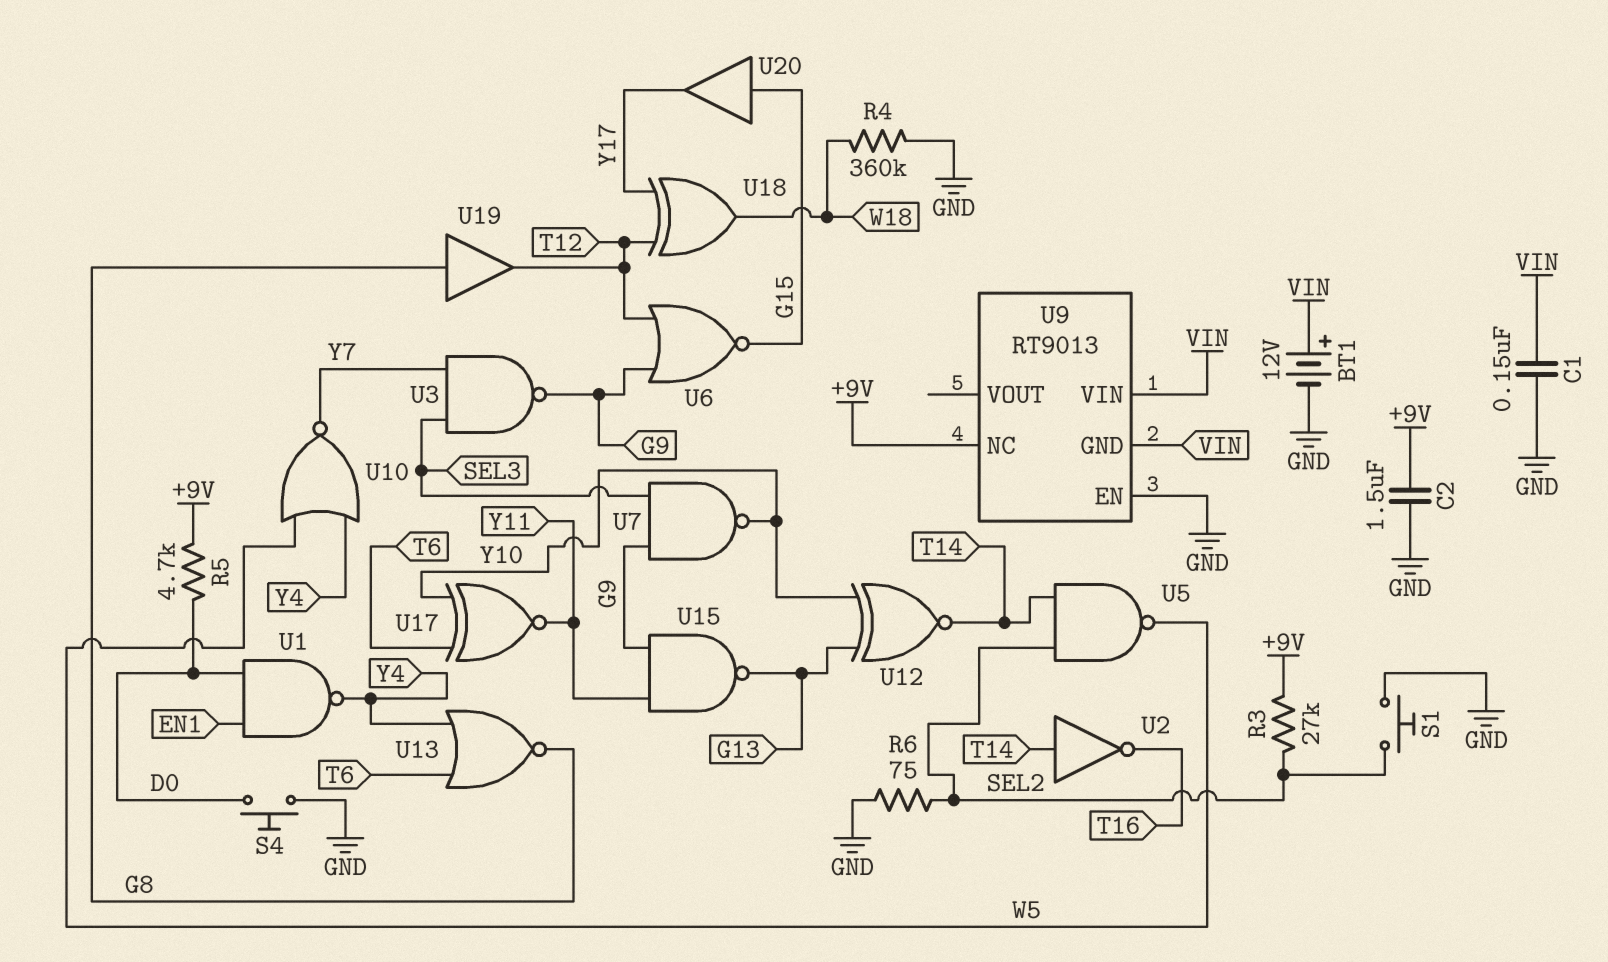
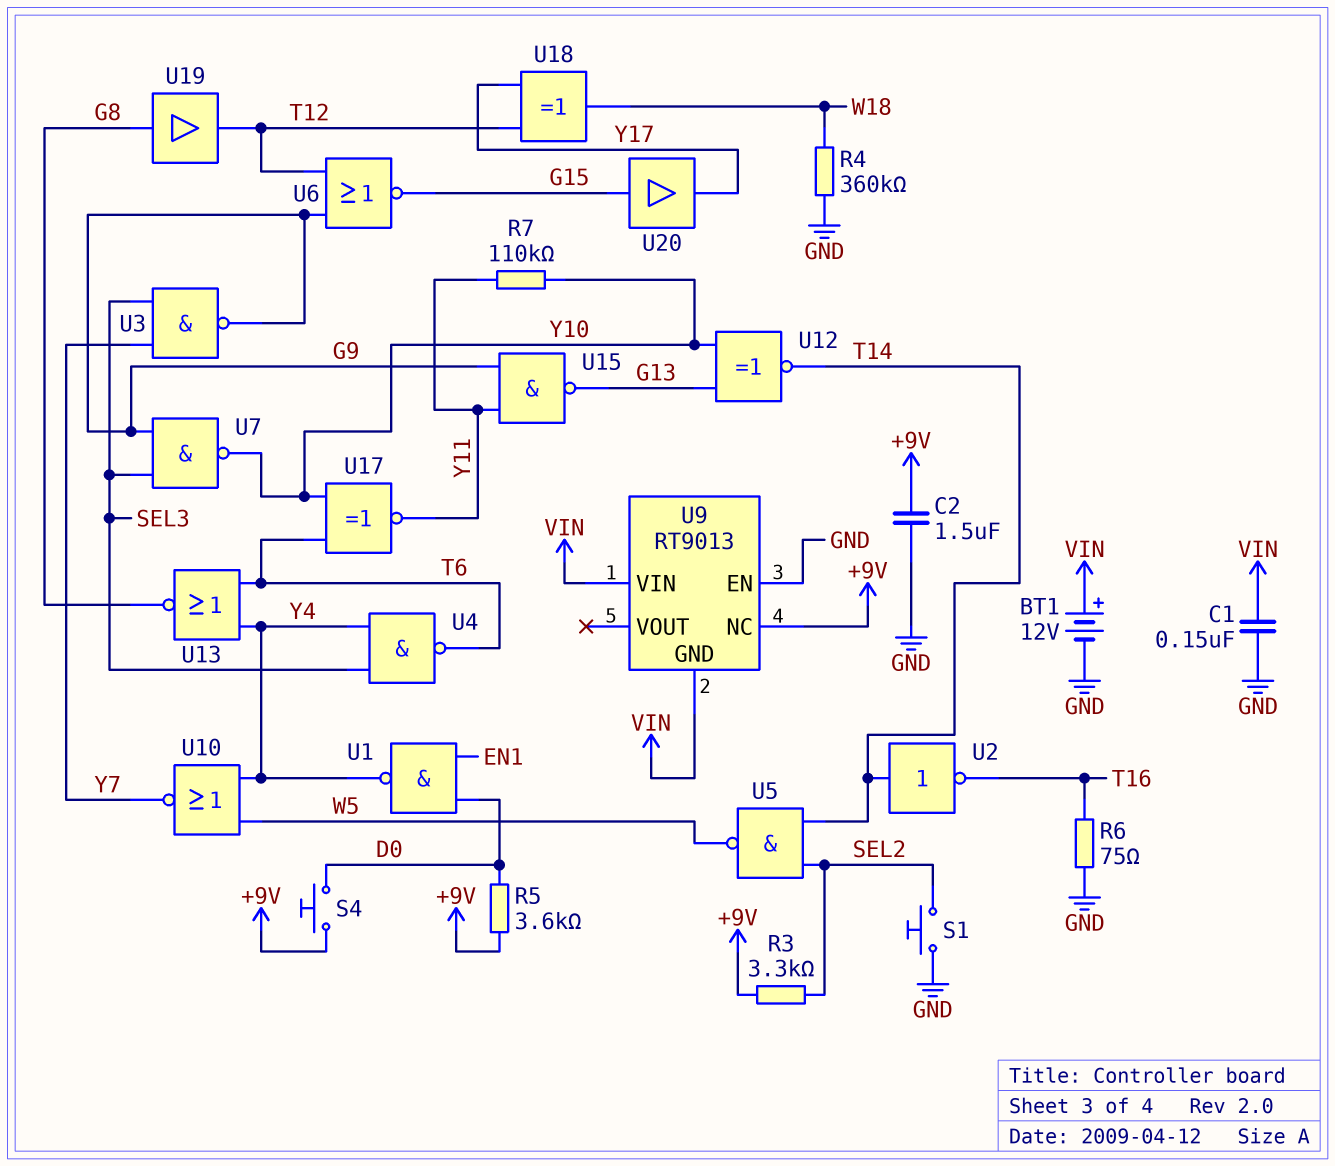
R3: 27k (+9V, SEL2) -> 3.3k (+9V, SEL2)
R5: 4.7k (+9V, D0) -> 3.6k (+9V, D0)
R6: 75 (GND, SEL2) -> 75 (GND, T16)
R7: none -> 110k (Y10, Y11)
S4: button (D0, GND) -> button (+9V, D0)
U4: none -> NAND (in SEL3, in Y4, out T6)

